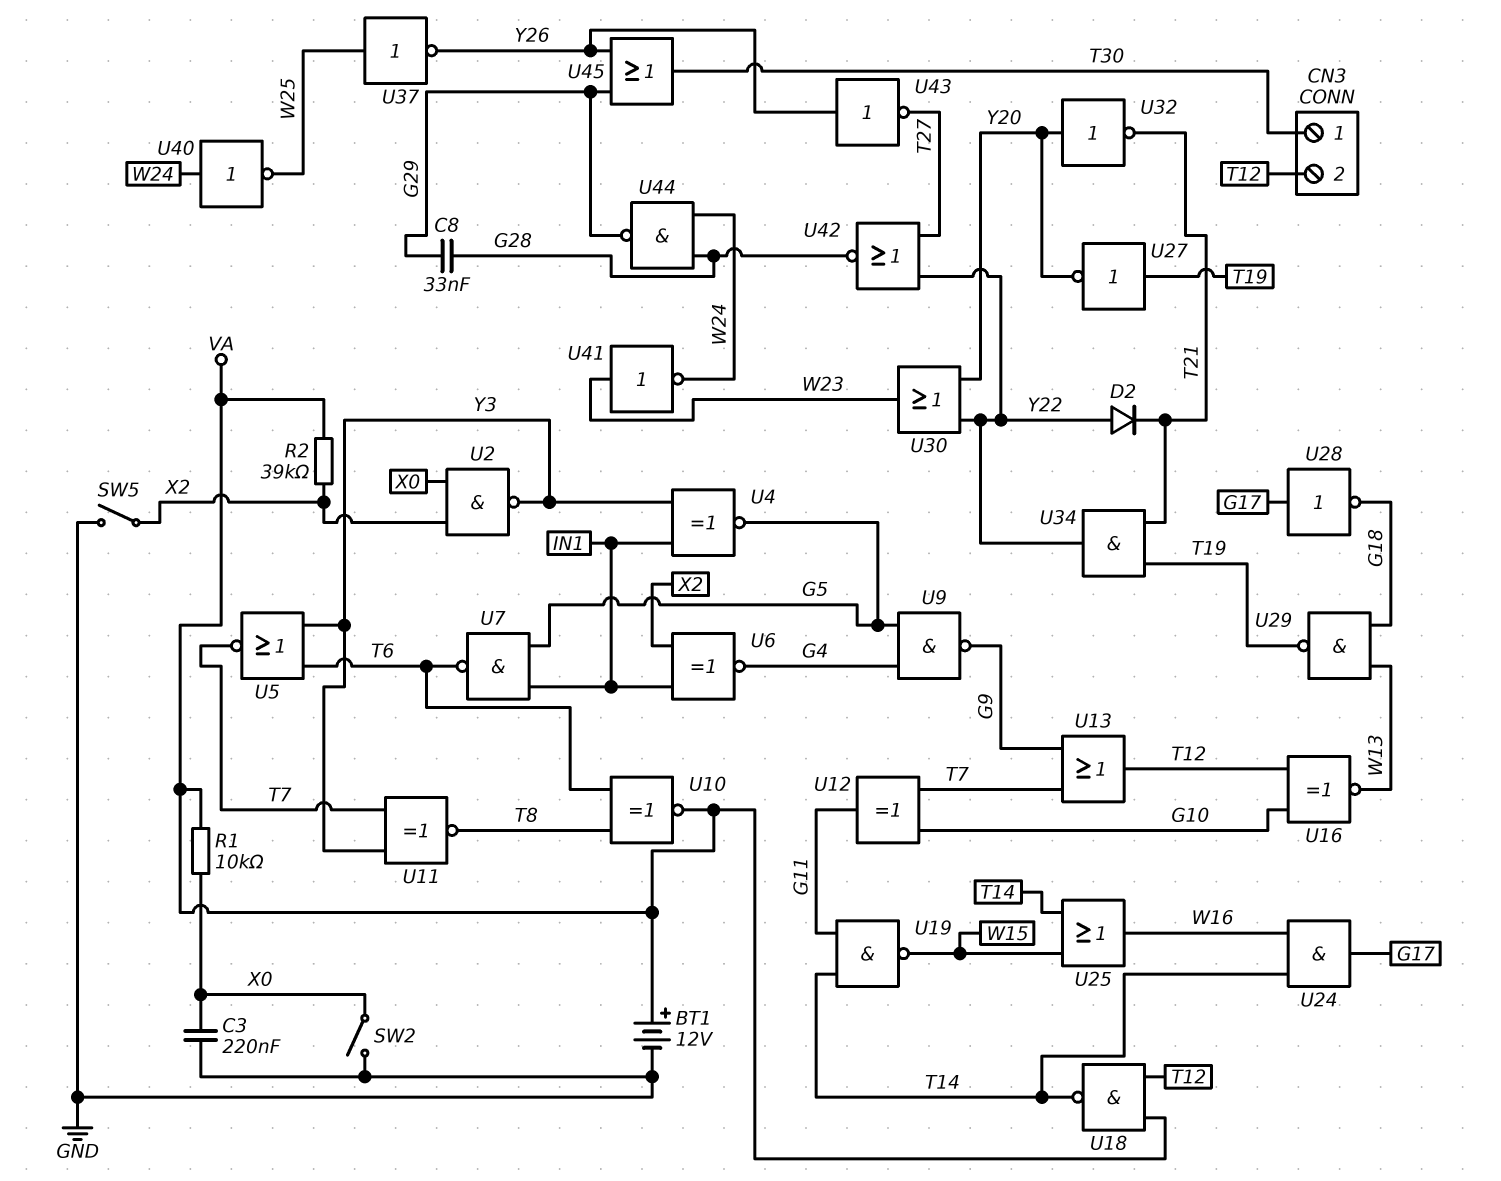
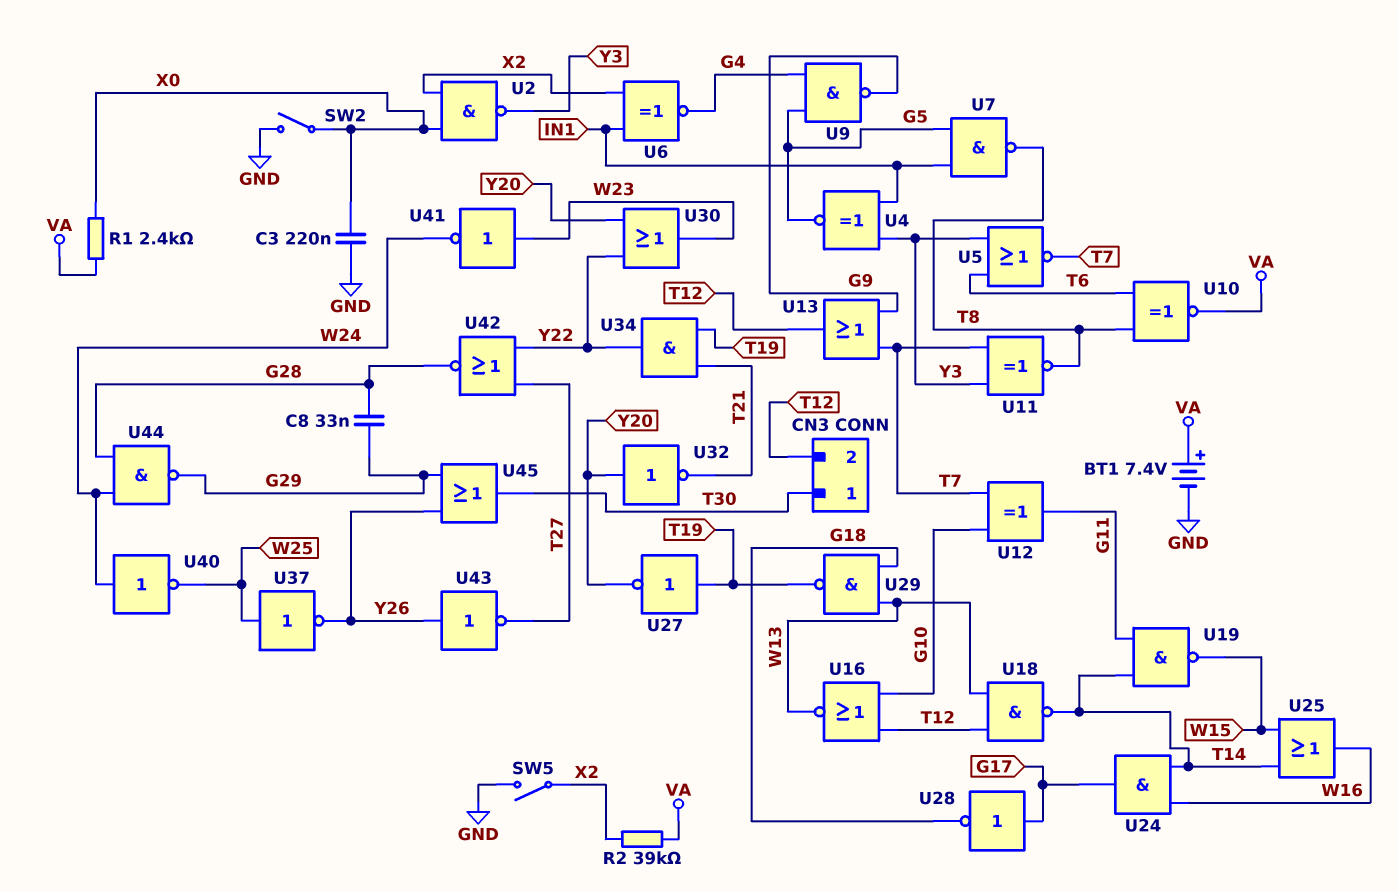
BT1: 12V (plus VA, minus GND) -> 7.4V (plus VA, minus GND)
D2: diode (A Y22, K T21) -> none
R1: 10k (VA, X0) -> 2.4k (VA, X0)
U7: NAND (in G5, in IN1, out T6) -> NAND (in G5, in IN1, out T8)
U16: XNOR (in G10, in T12, out W13) -> NOR (in G10, in T12, out W13)
U18: NAND (in T12, in VA, out T14) -> NAND (in T12, in W13, out T14)

